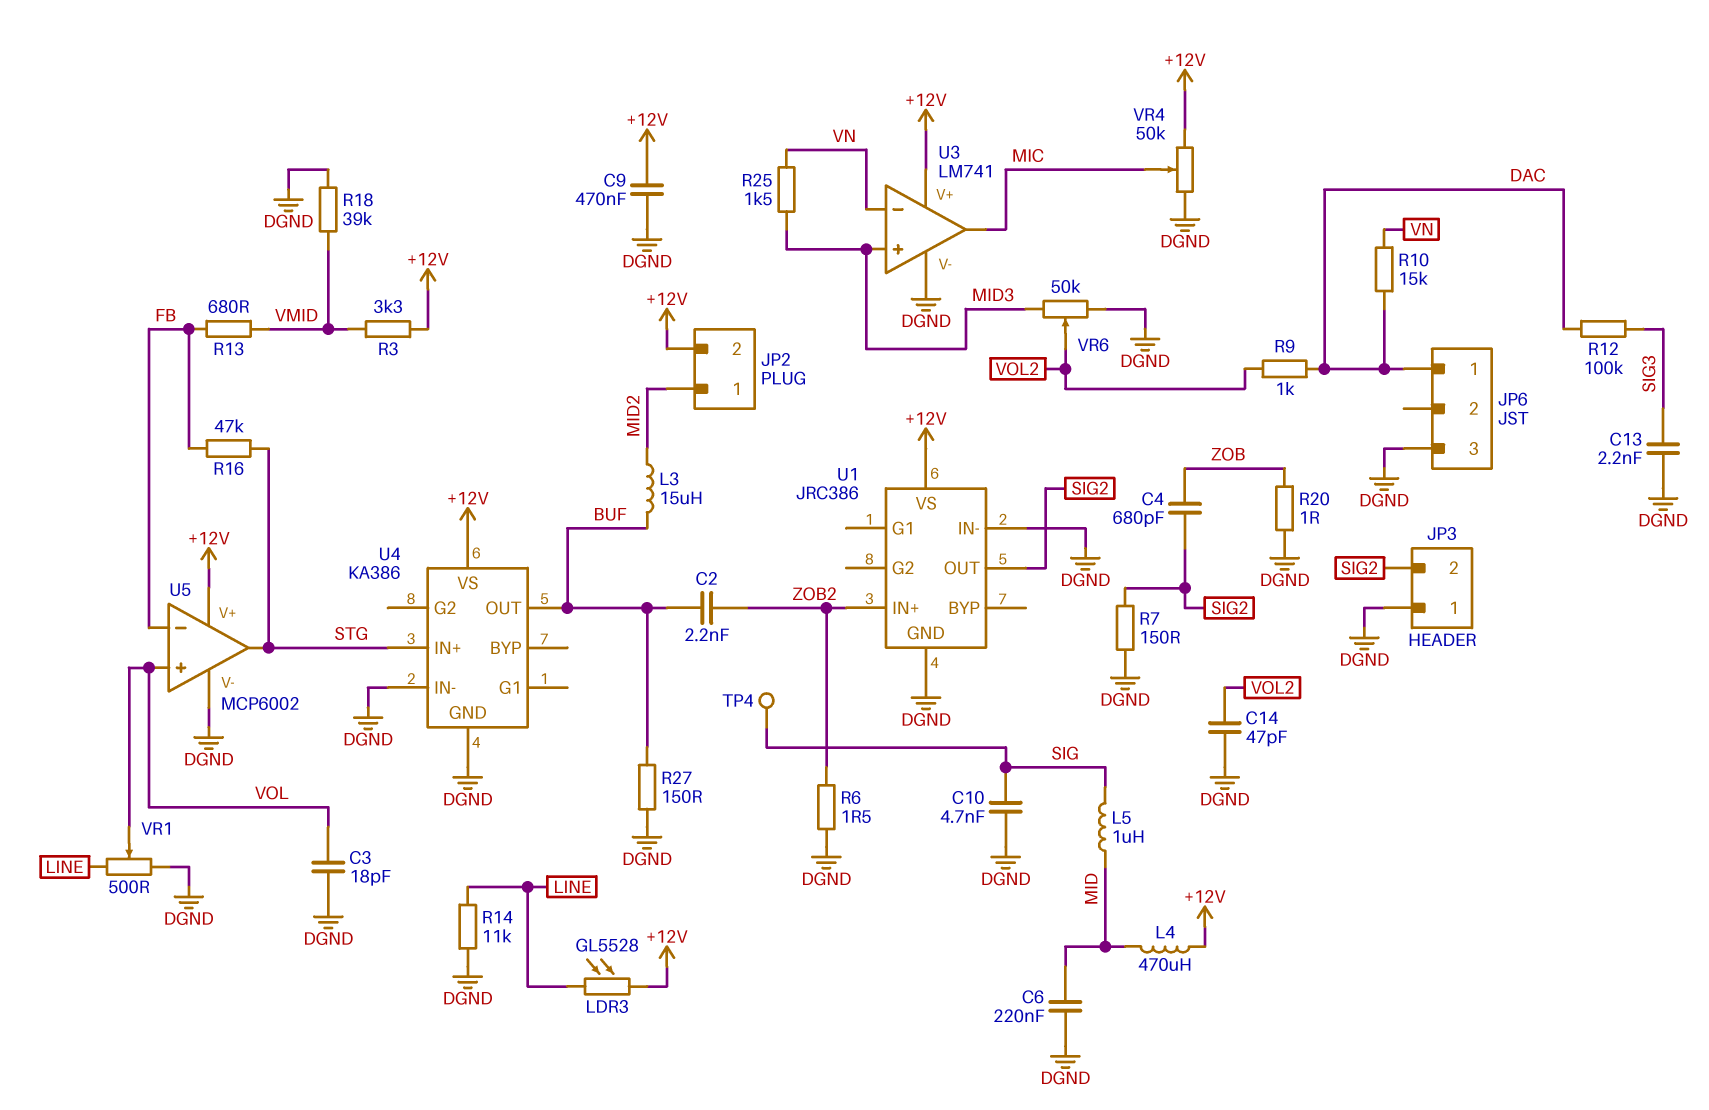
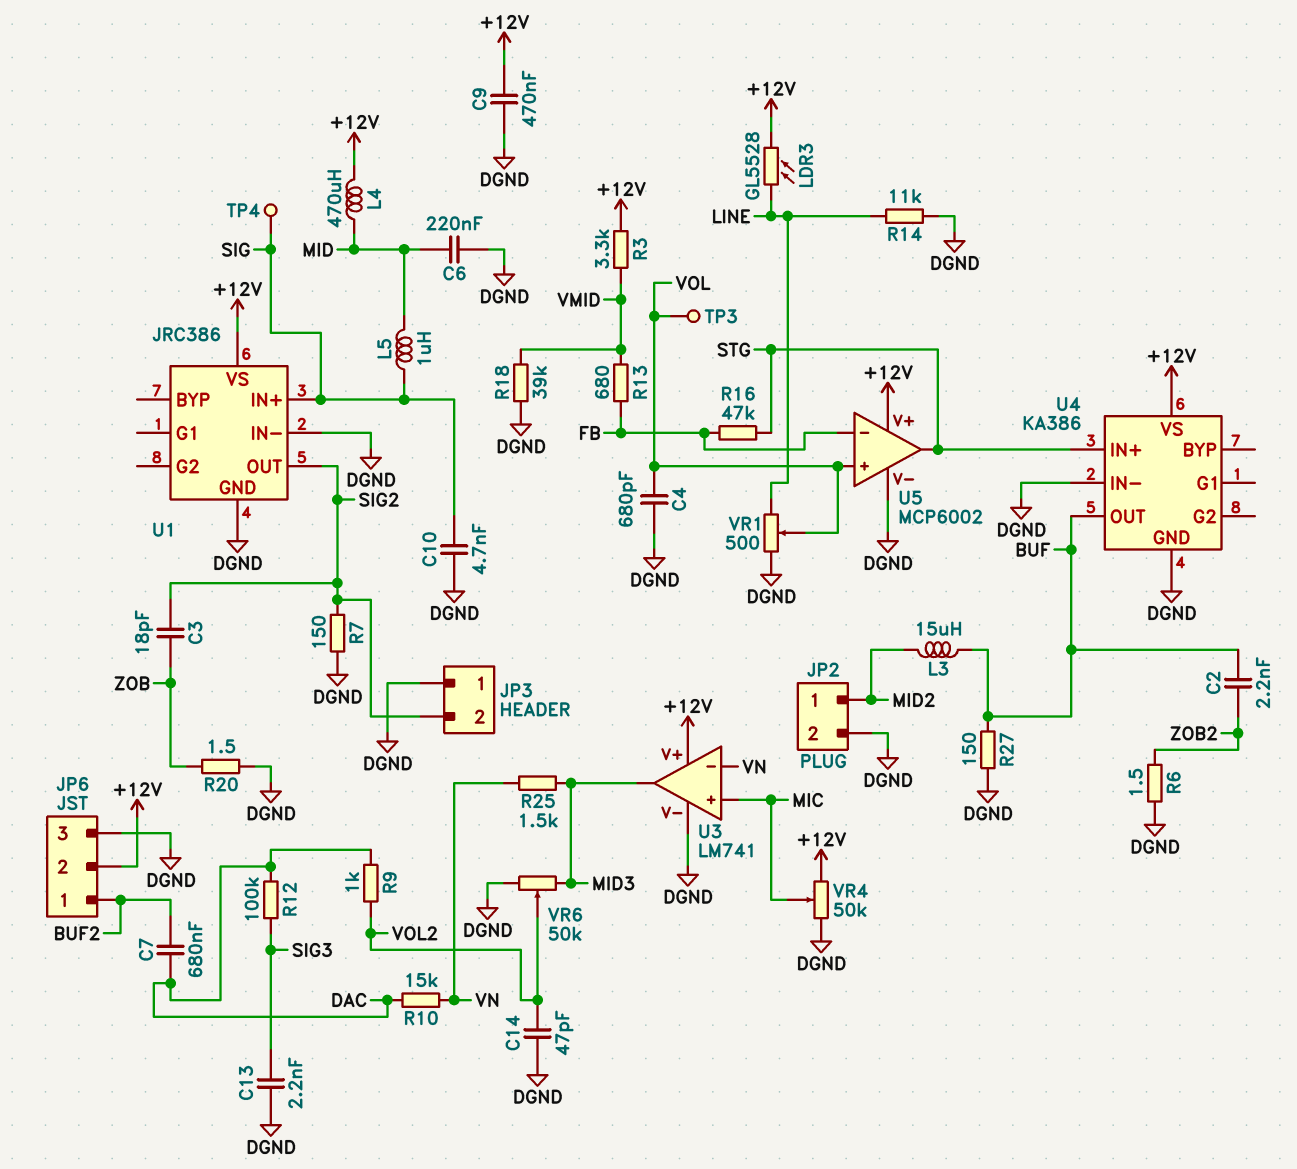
C3: 18pF (DGND, VOL) -> 18pF (SIG2, ZOB)
C4: 680pF (SIG2, ZOB) -> 680pF (DGND, VOL)
C7: none -> 680nF (BUF2, DAC)
JP2 pin 2: +12V -> DGND
JP6 pin 1: DAC -> BUF2
JP6 pin 2: none -> +12V
R20: 1 (DGND, ZOB) -> 1.5 (DGND, ZOB)
TP3: none -> test point (VOL)
U1 pin IN+: ZOB2 -> SIG
U3 pin in+: MID3 -> MIC
U3 pin out: MIC -> MID3

